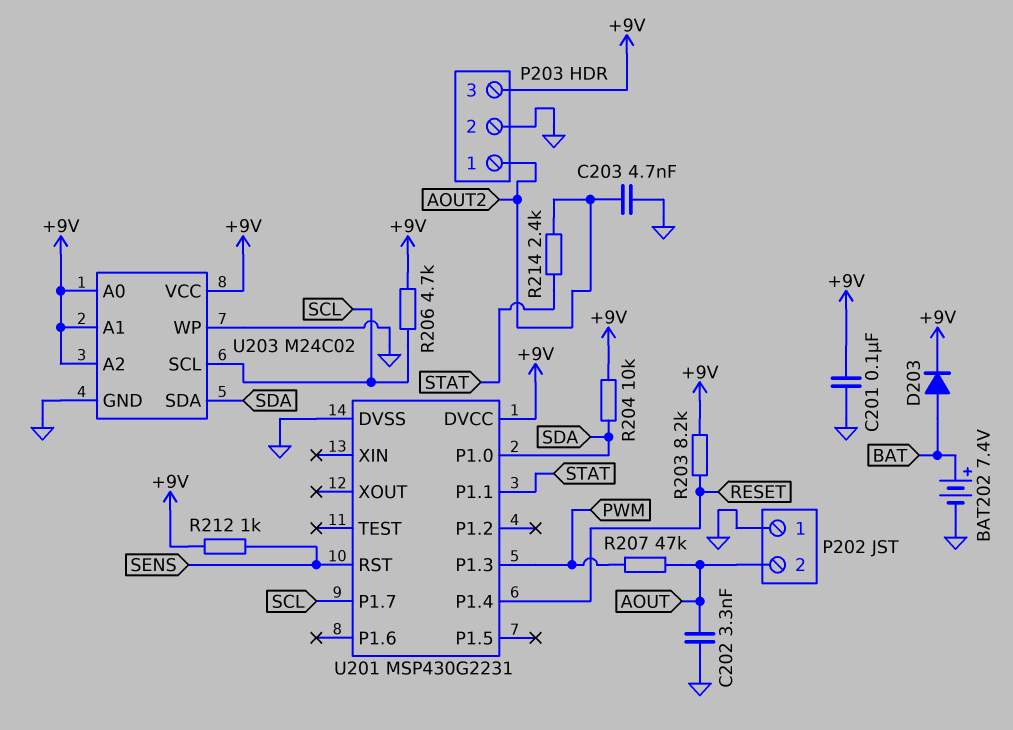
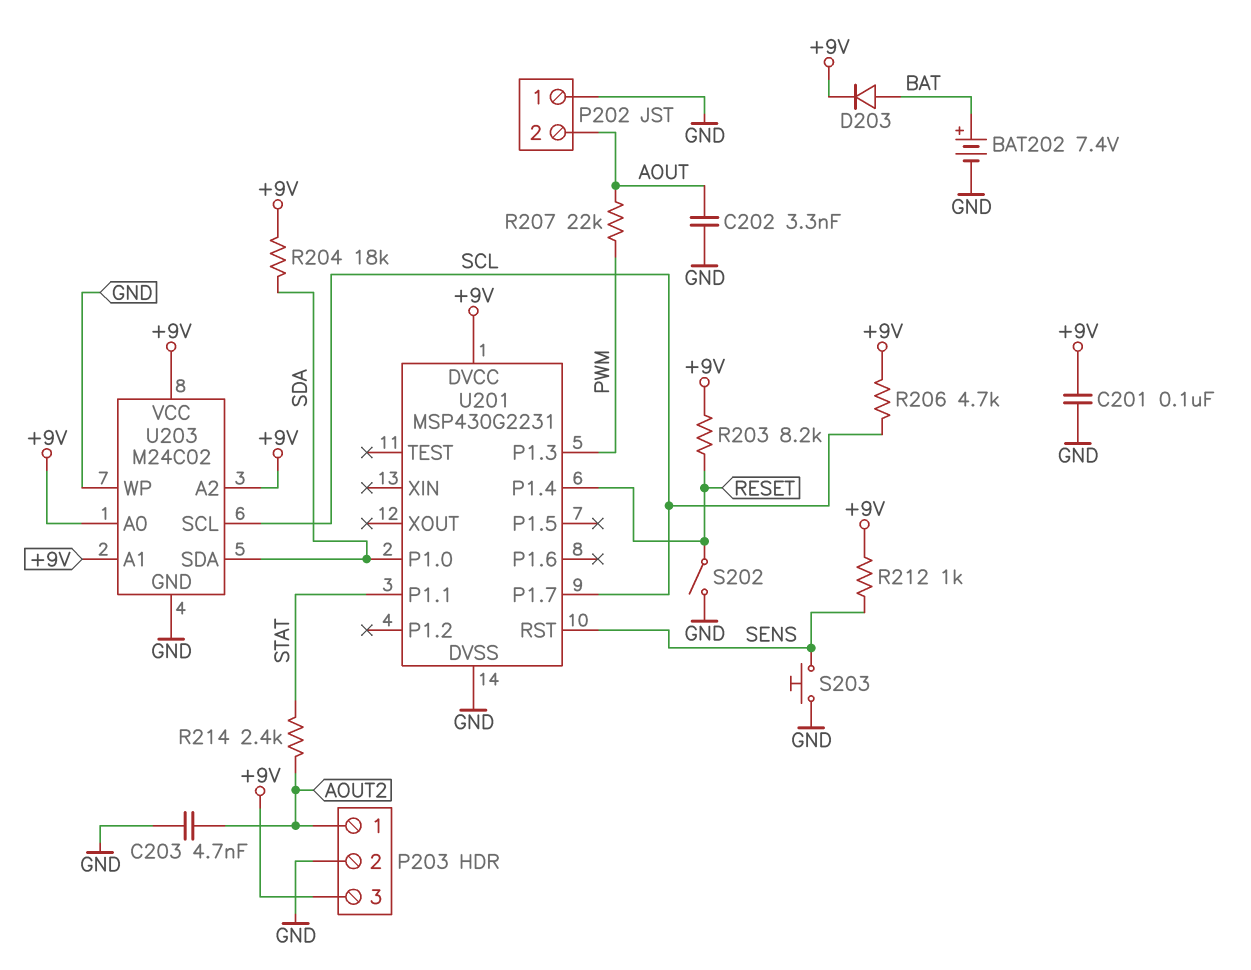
R204: 10k (+9V, SDA) -> 18k (+9V, SDA)
R207: 47k (AOUT, PWM) -> 22k (AOUT, PWM)
S202: none -> switch (GND, RESET)
S203: none -> button (GND, SENS)

